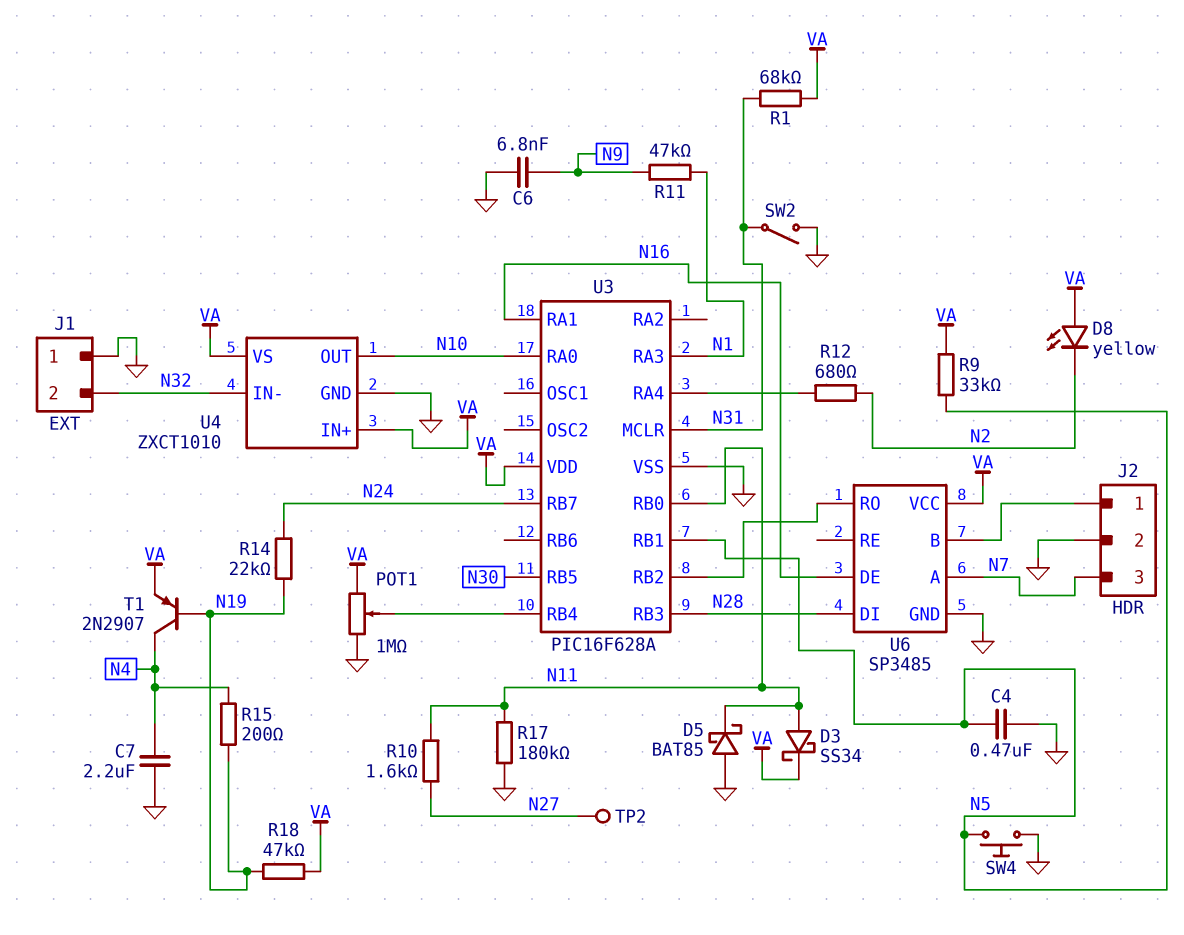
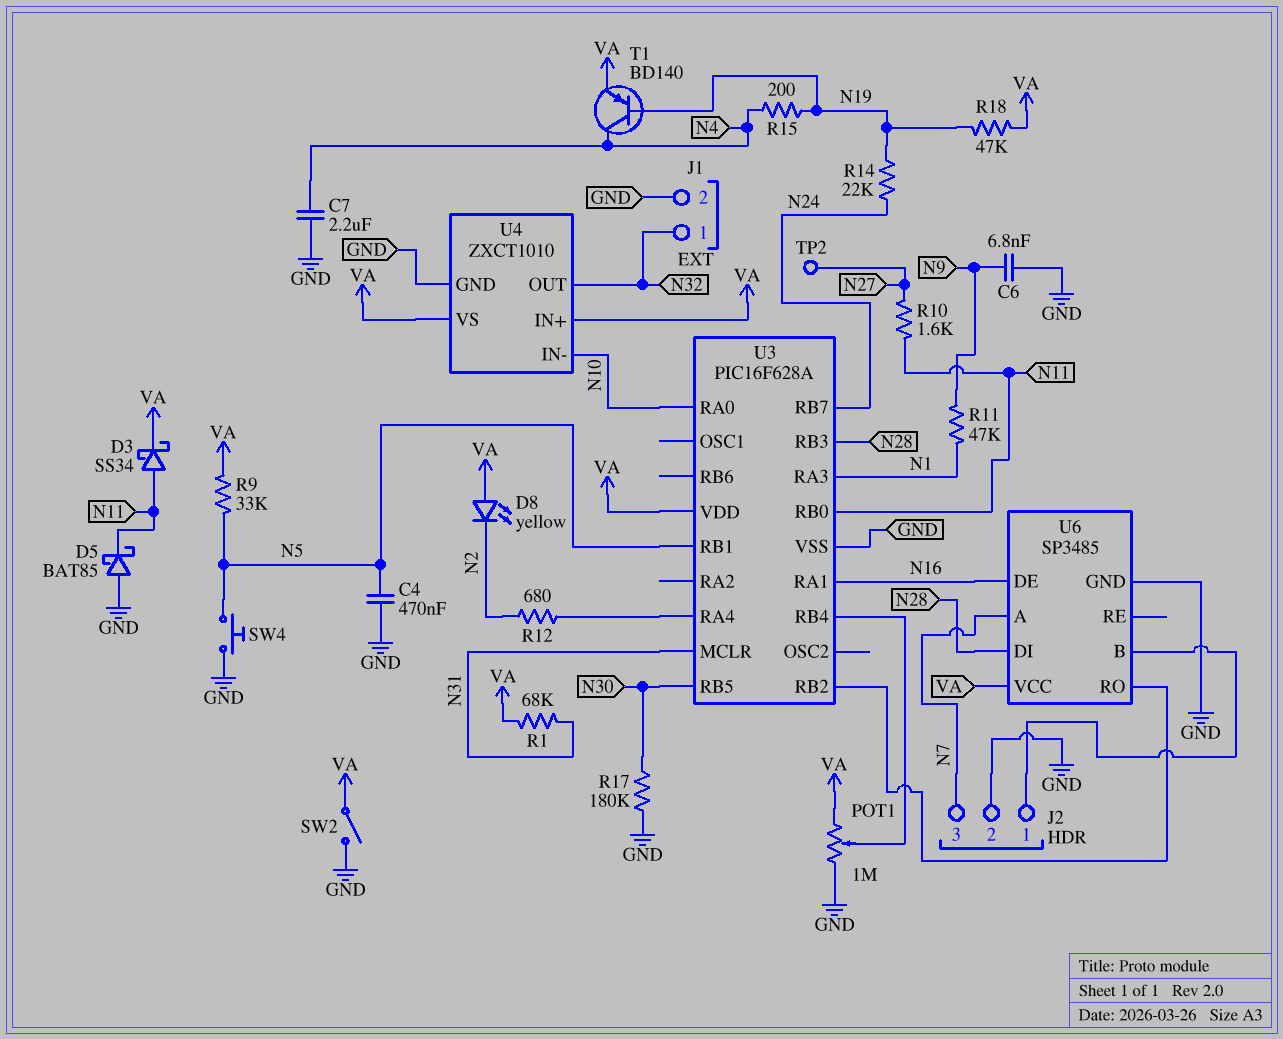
J1 pin 1: GND -> N32
J1 pin 2: N32 -> GND
R17: 180k (GND, N11) -> 180k (GND, N30)
SW2: switch (GND, N31) -> switch (GND, VA)
T1: PNP 2N2907 (B N19, C N4, E VA) -> PNP BD140 (B N19, C N4, E VA)
U4 pin IN-: N32 -> N10
U4 pin OUT: N10 -> N32

